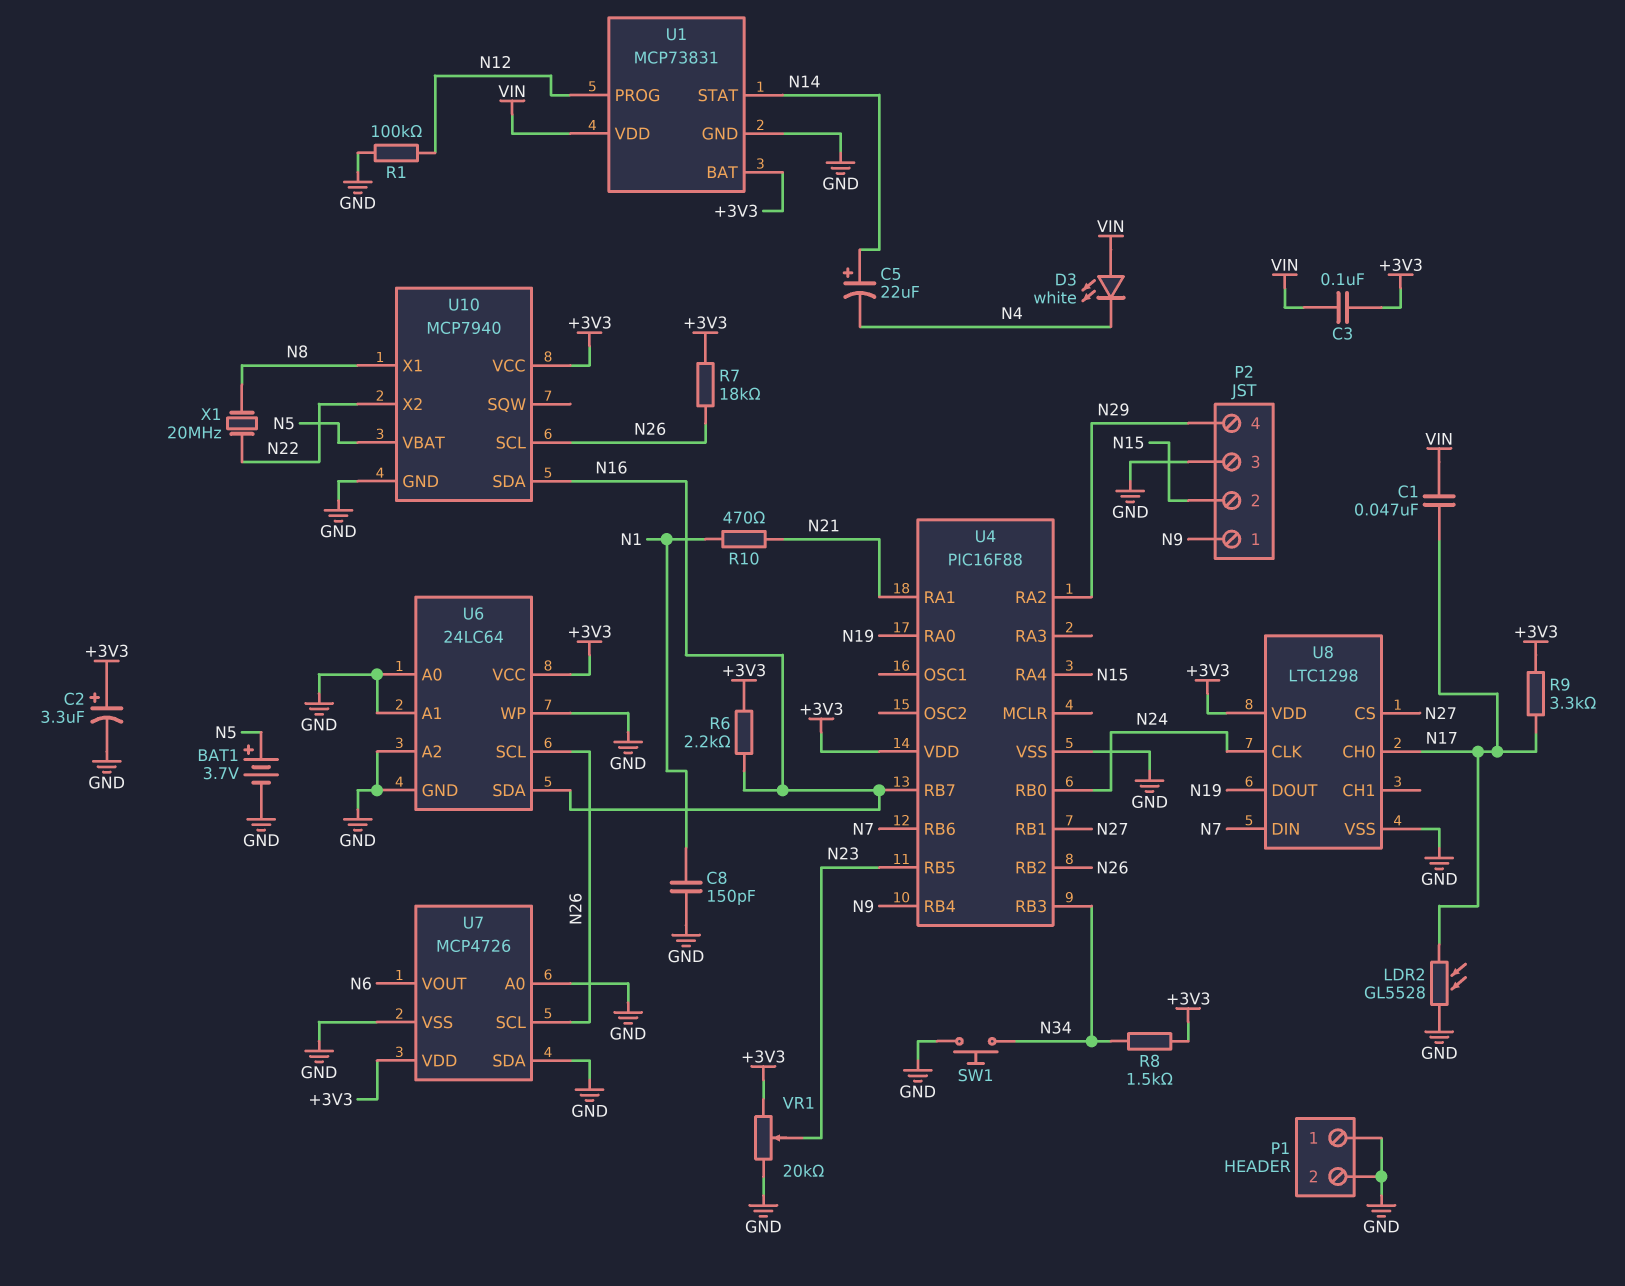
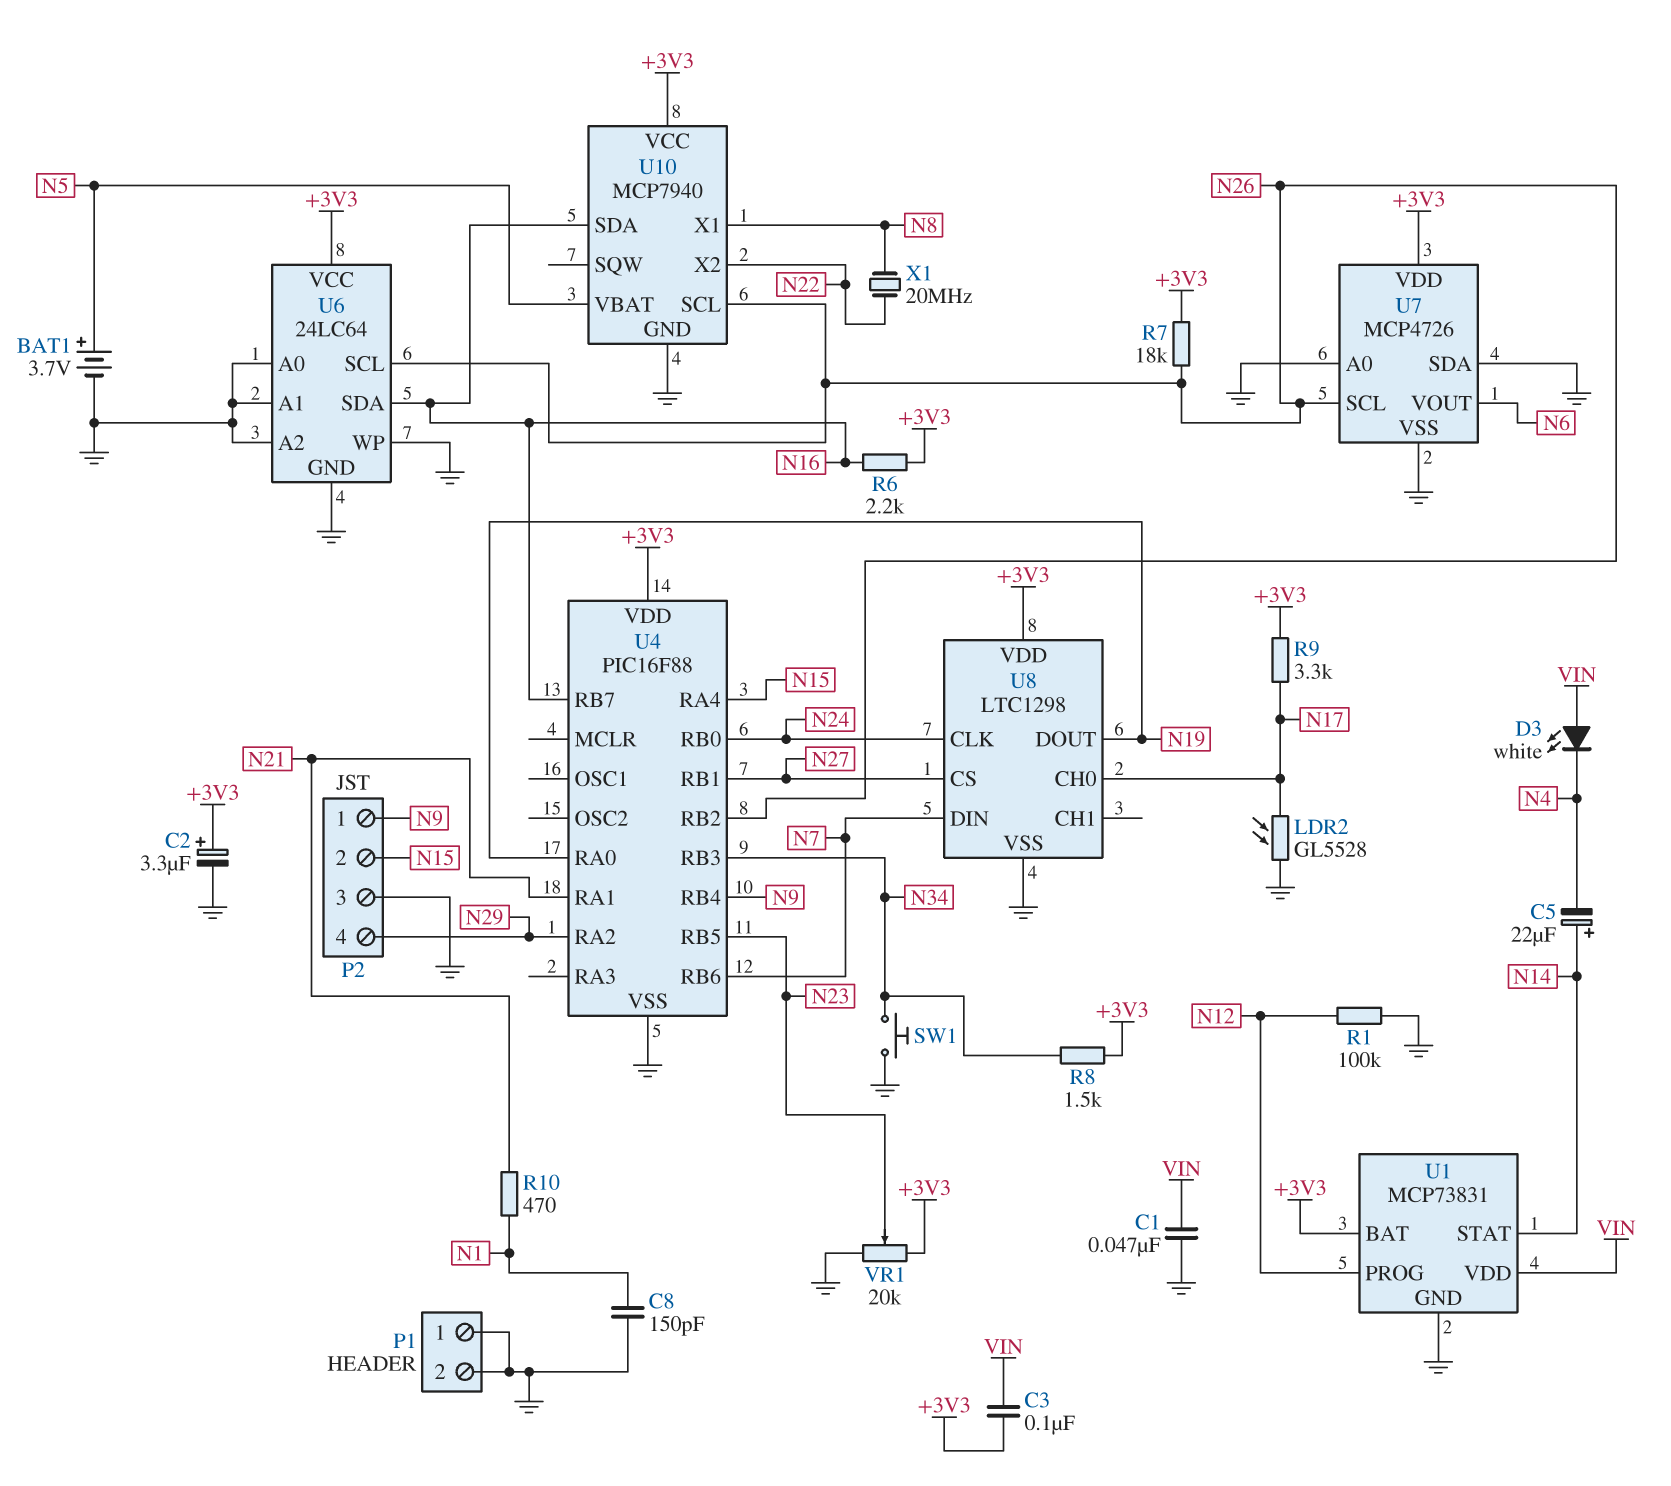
C1: 47nF (N17, VIN) -> 47nF (GND, VIN)

